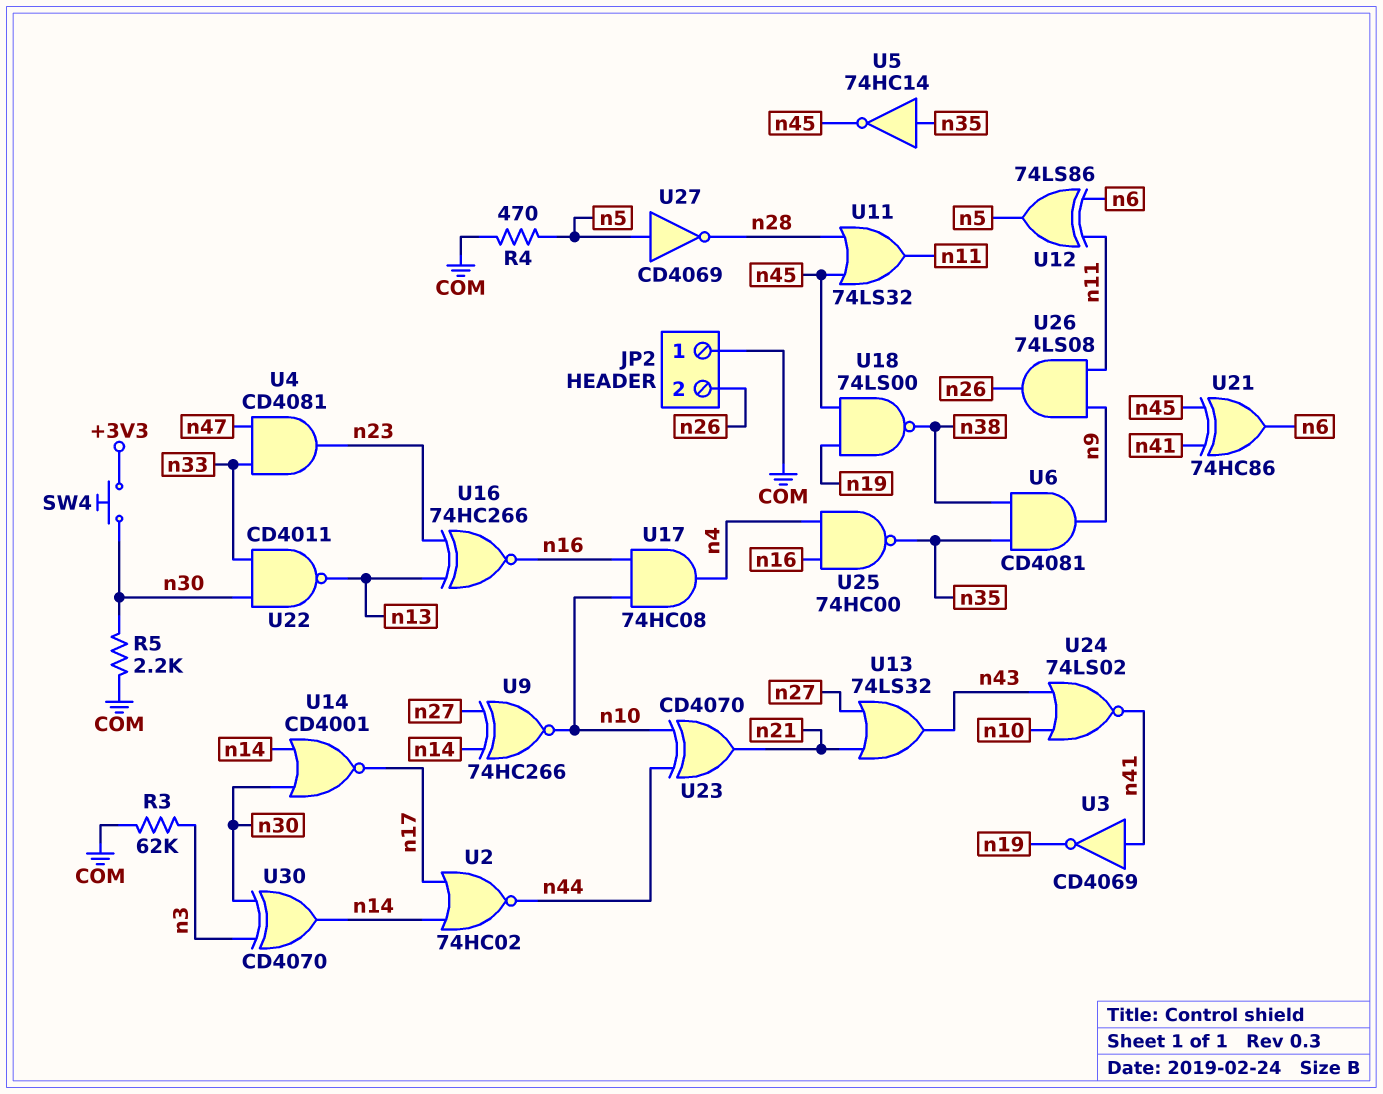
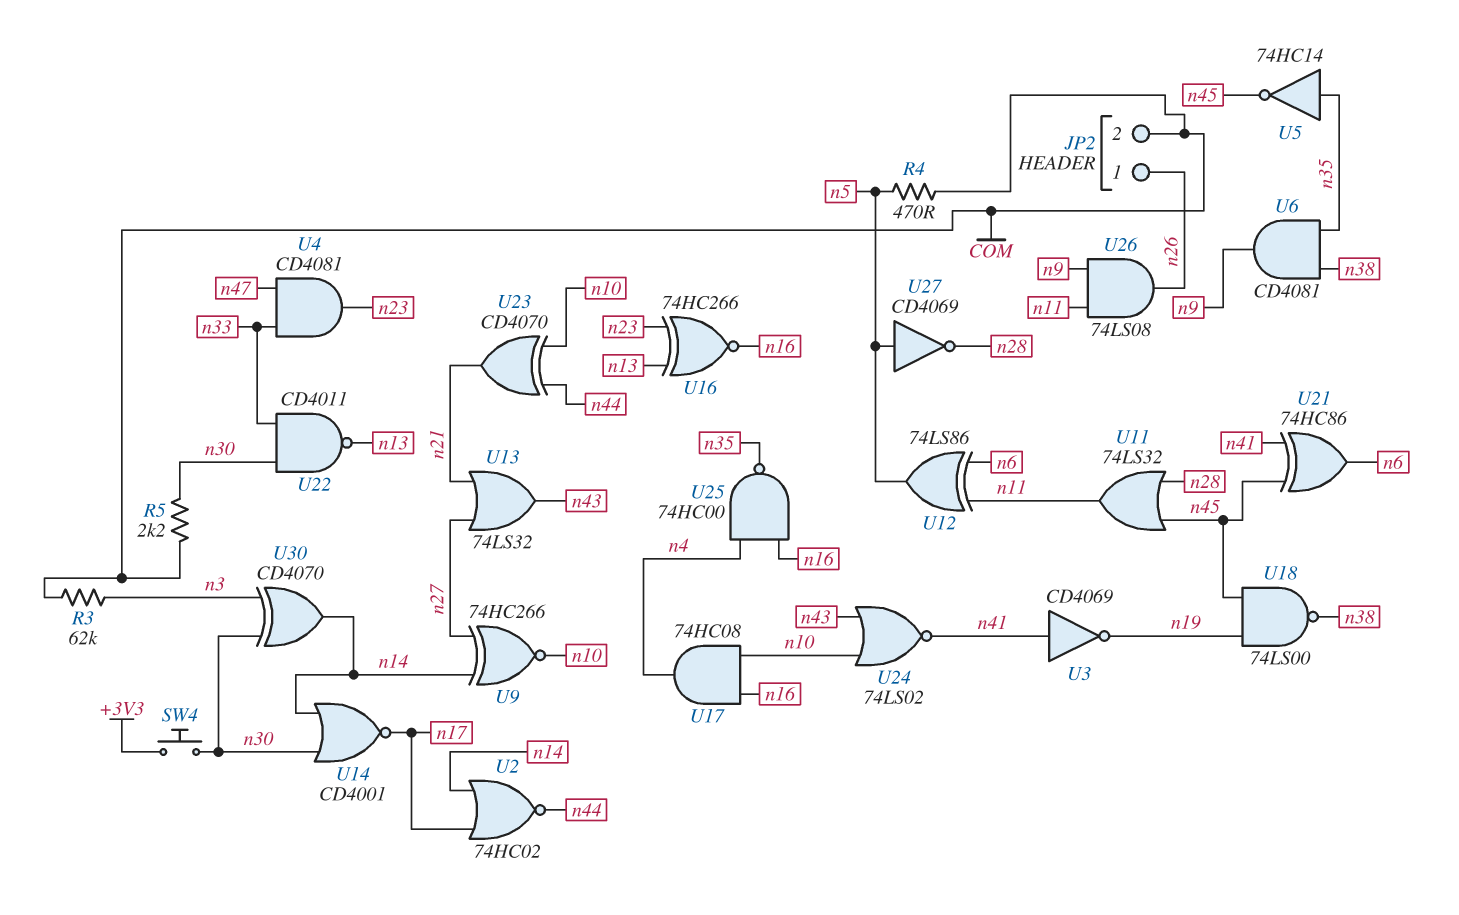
JP2 pin 1: COM -> n26
JP2 pin 2: n26 -> COM

